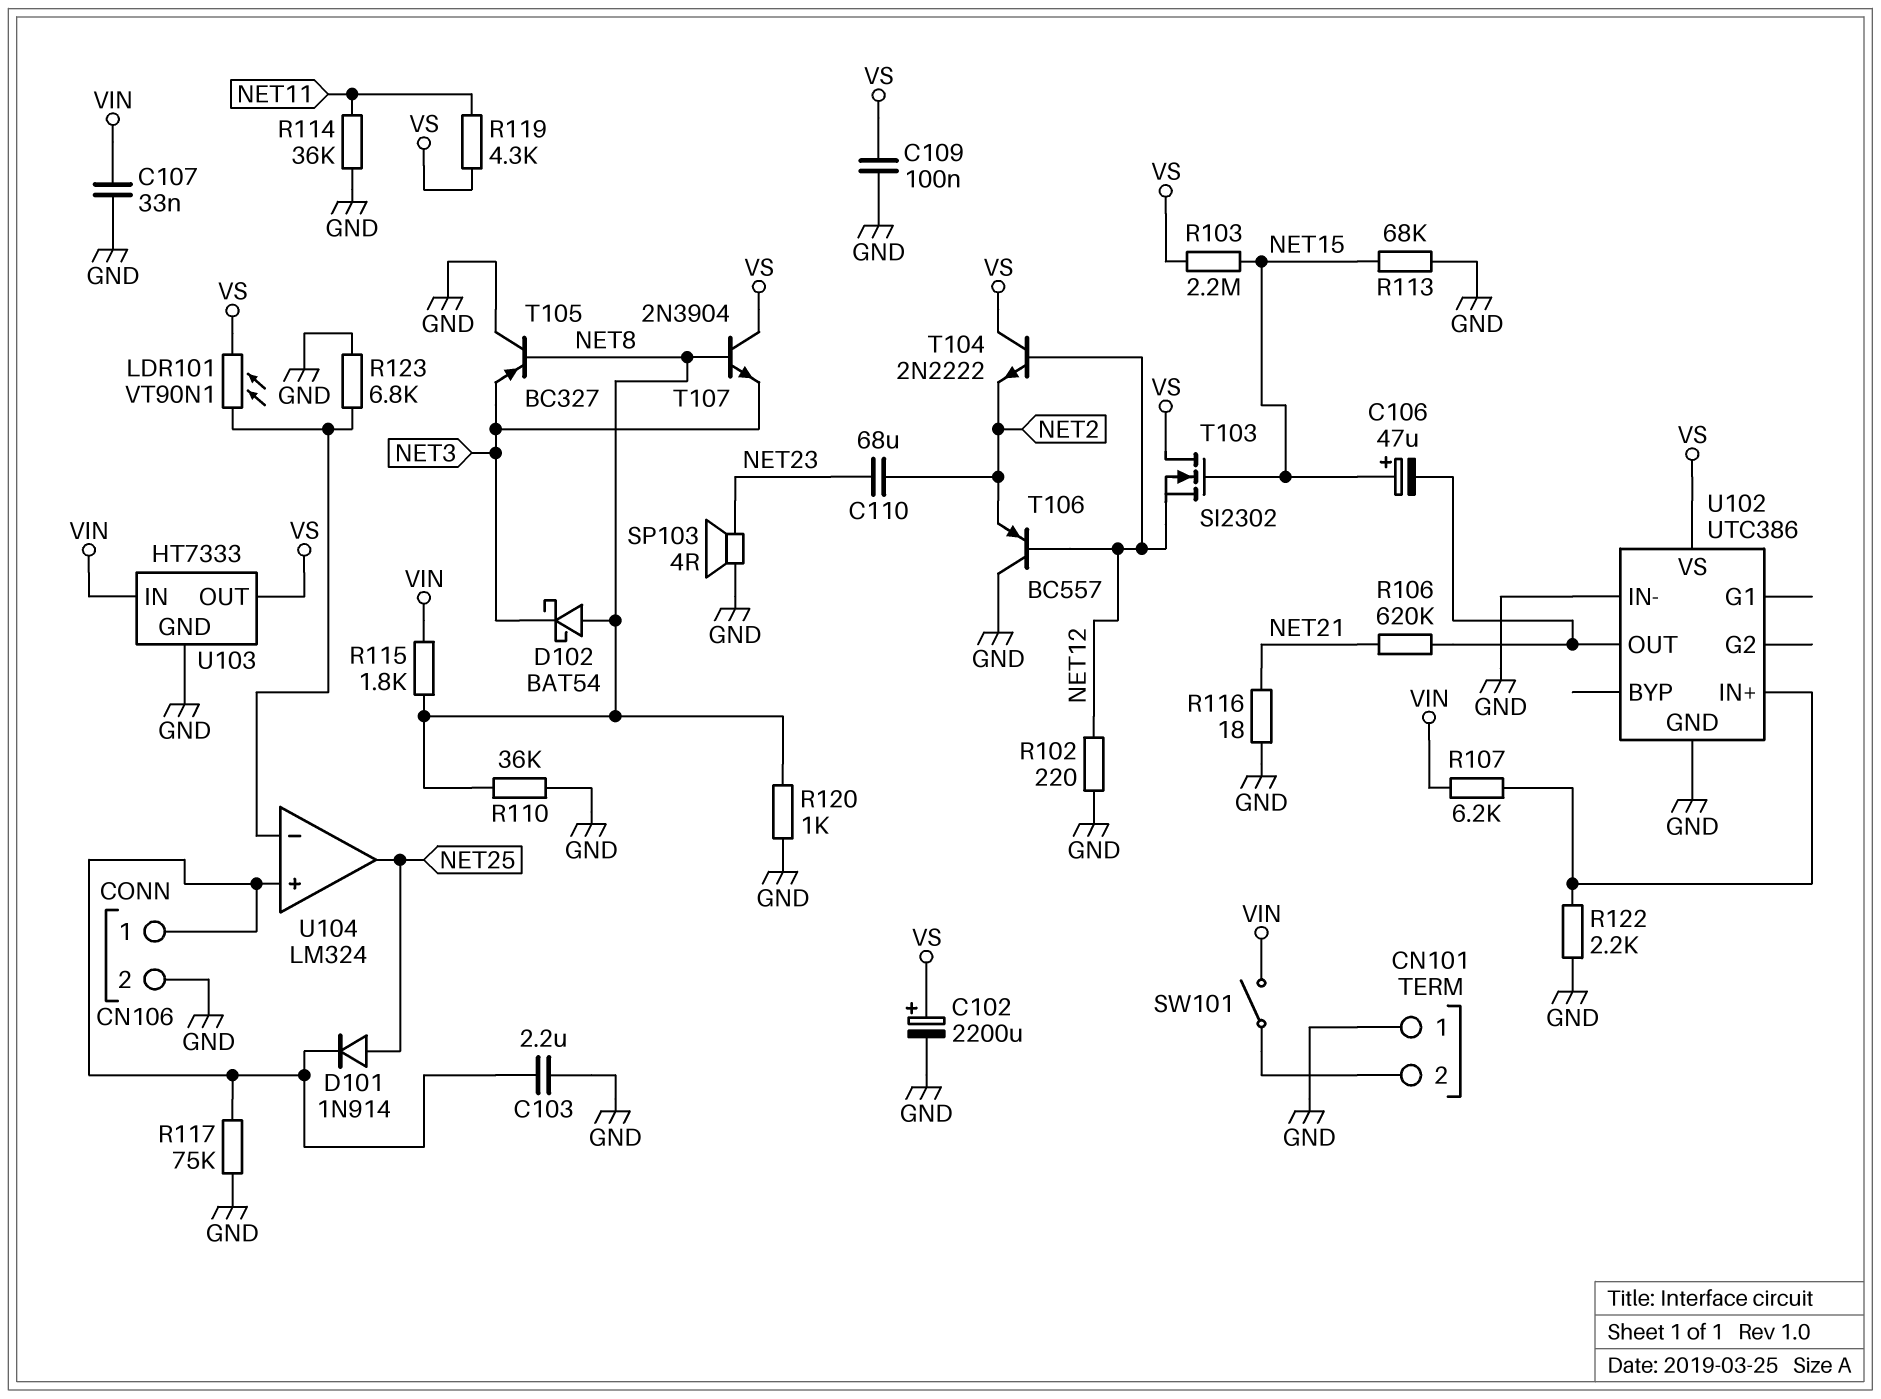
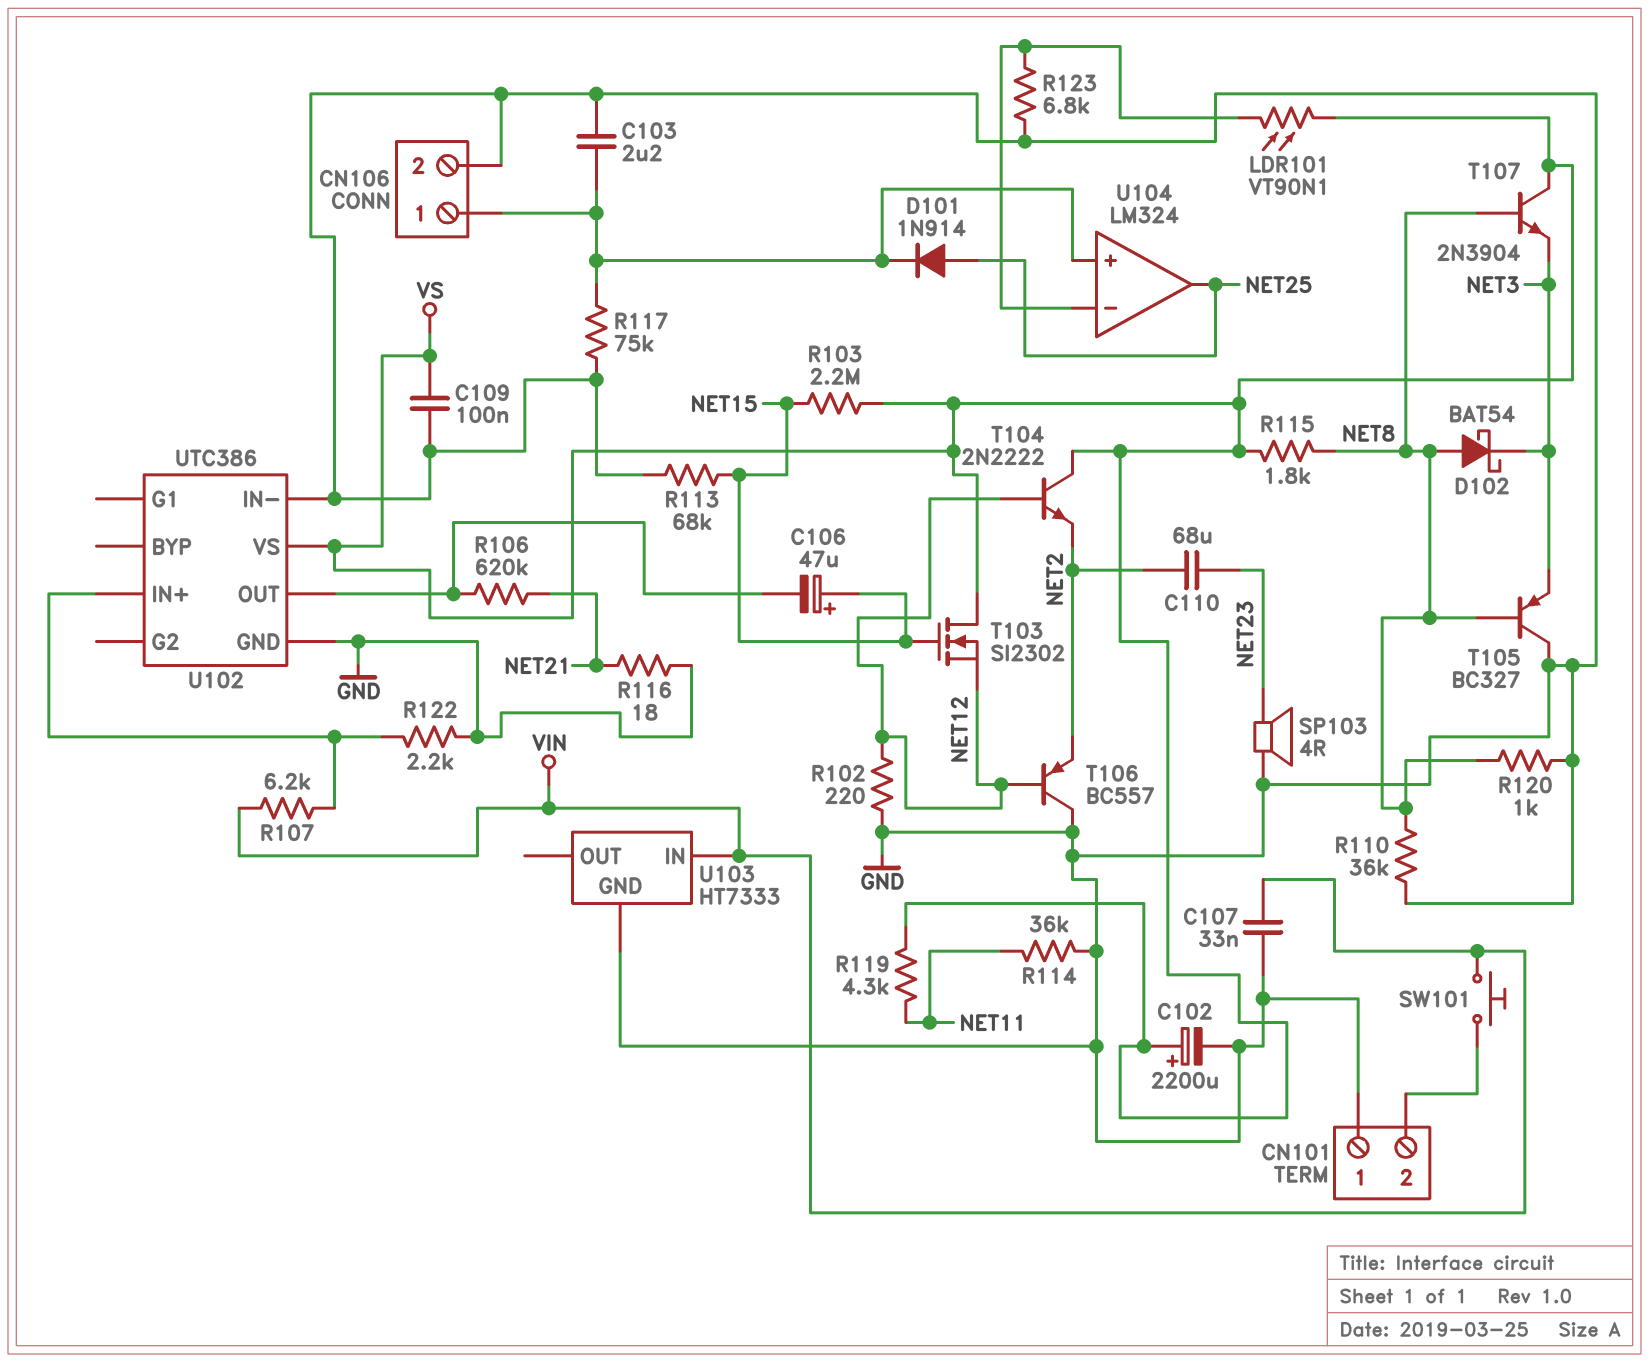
R115: 1.8k (NET8, VIN) -> 1.8k (NET8, VS)
SW101: switch (CN101/2, VIN) -> button (CN101/2, VIN)
U103 pin OUT: VS -> none

